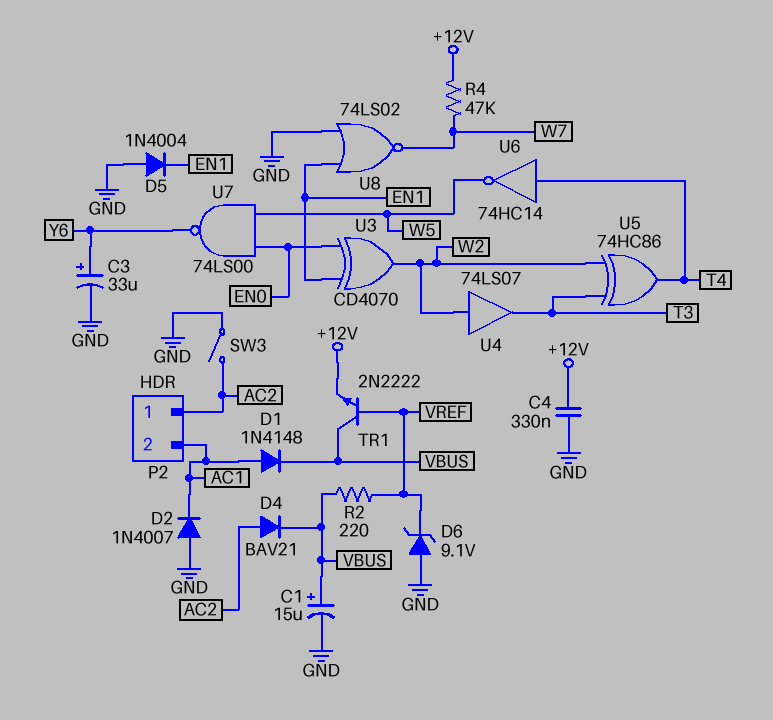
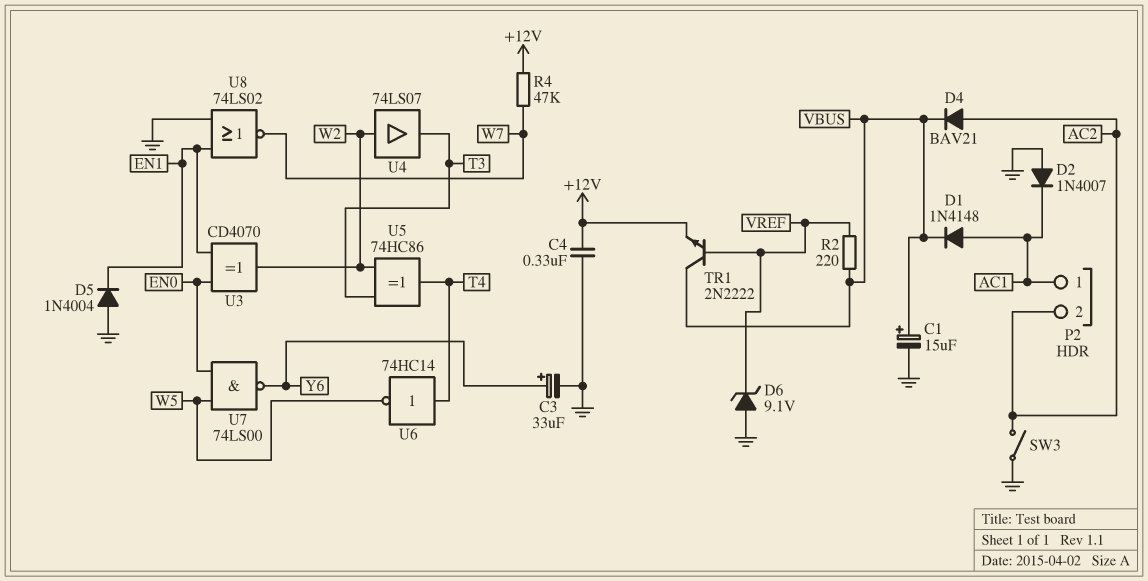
P2 pin 1: AC2 -> AC1
P2 pin 2: AC1 -> AC2

